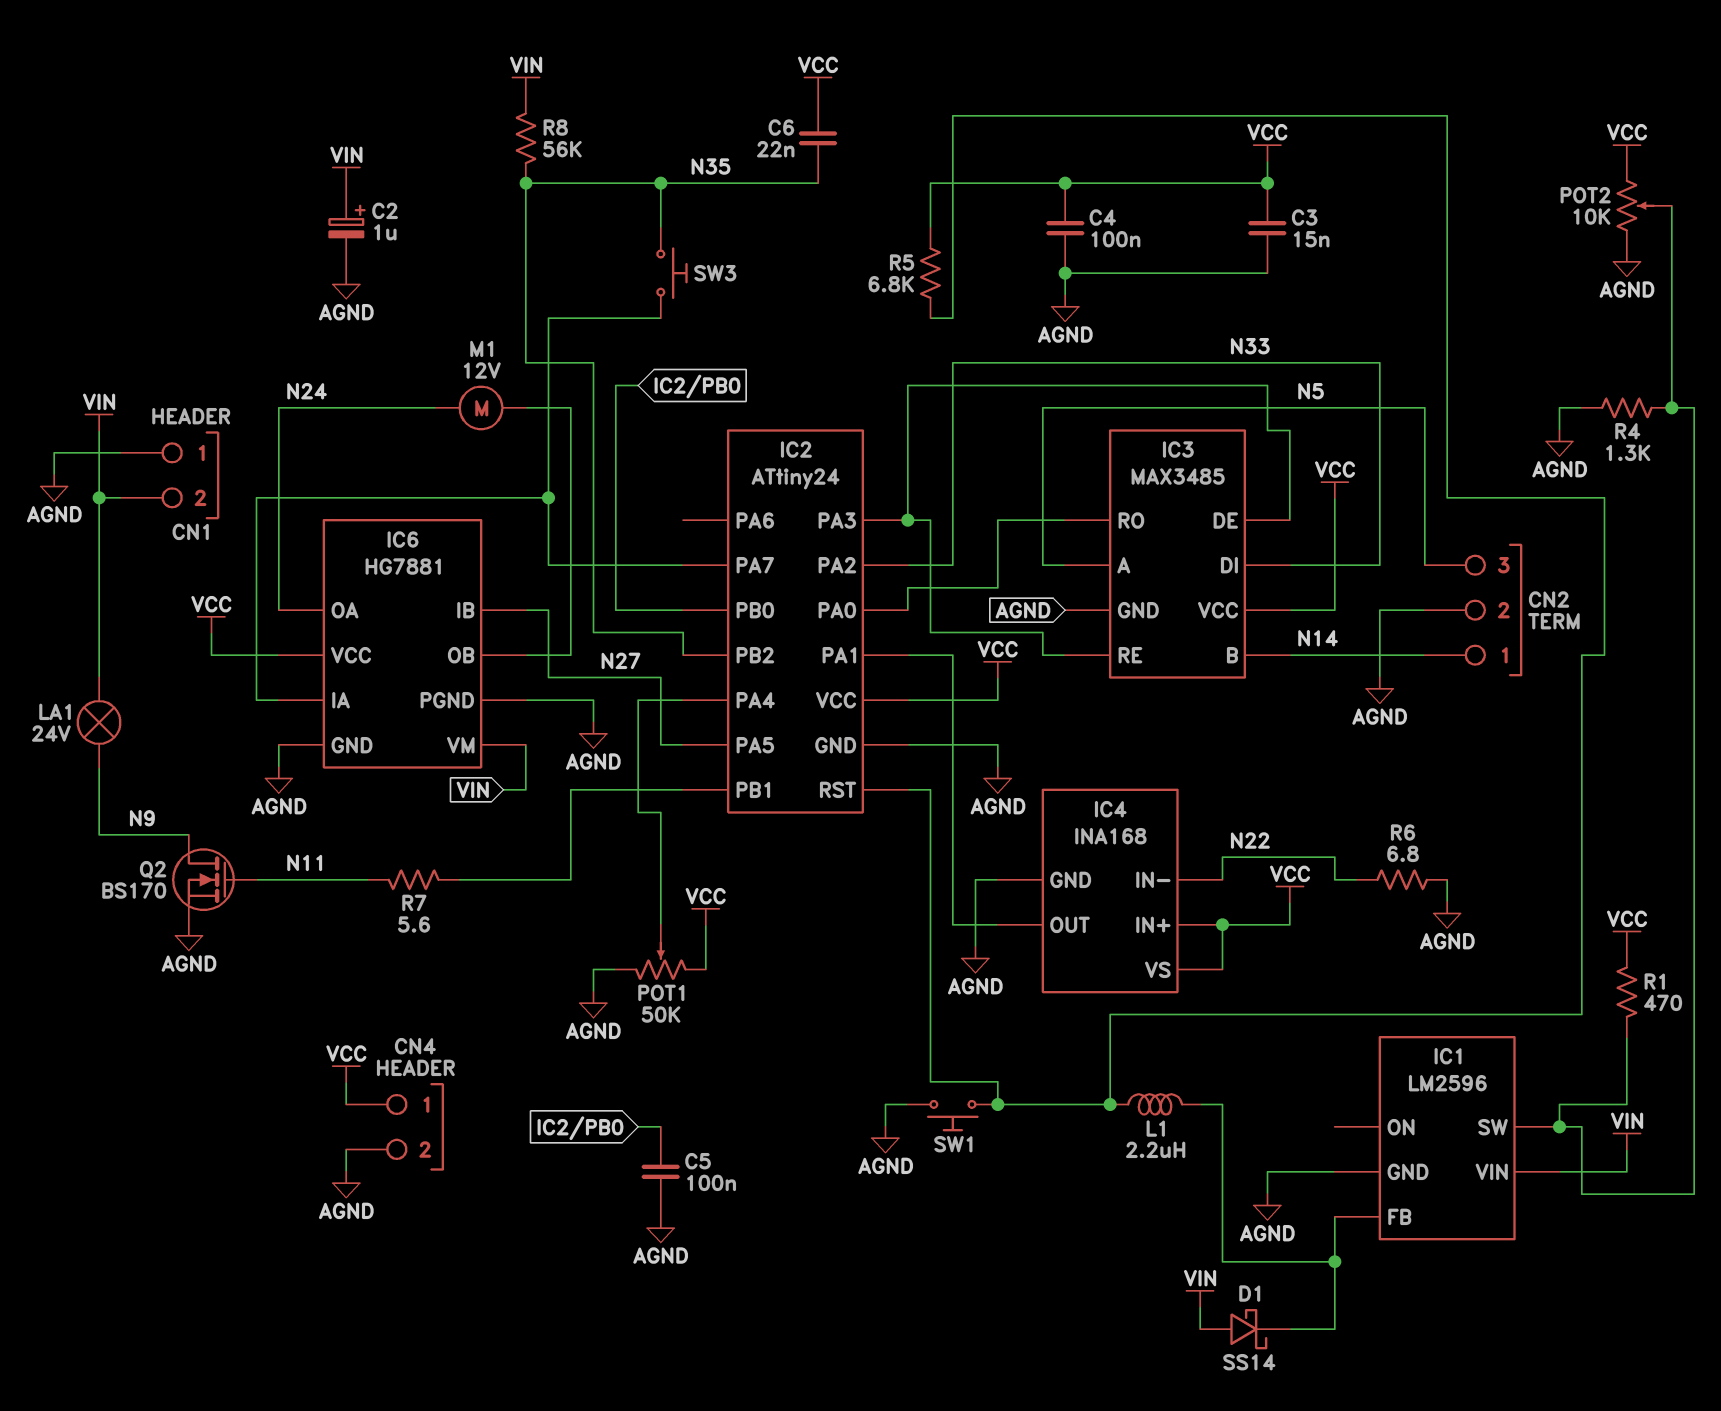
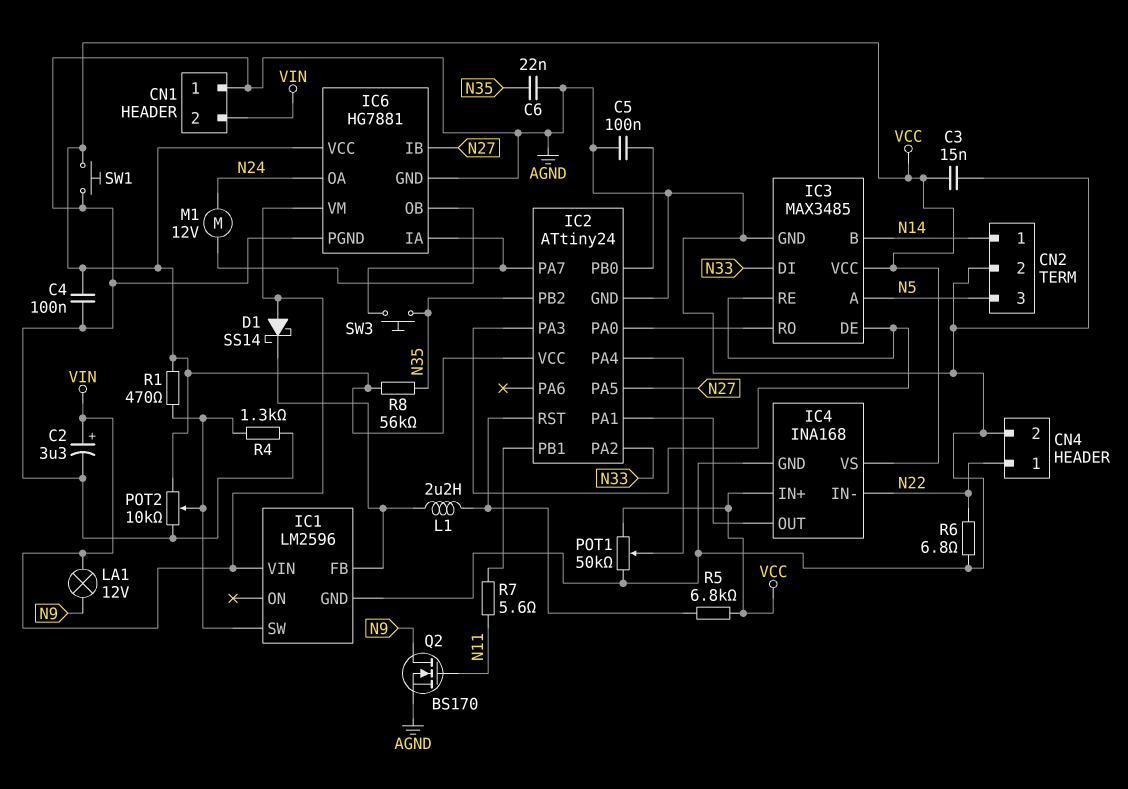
C2: 1uF (plus VIN, minus AGND) -> 3.3uF (plus VIN, minus AGND)
C6: 22nF (N35, VCC) -> 22nF (AGND, N35)
CN4 pin 1: VCC -> N22
LA1: lamp 24V (N9, VIN) -> lamp 12V (N9, VIN)
R8: 56k (N35, VIN) -> 56k (N35, VCC)
SW1: button (AGND, IC2/RST) -> button (AGND, VCC)

